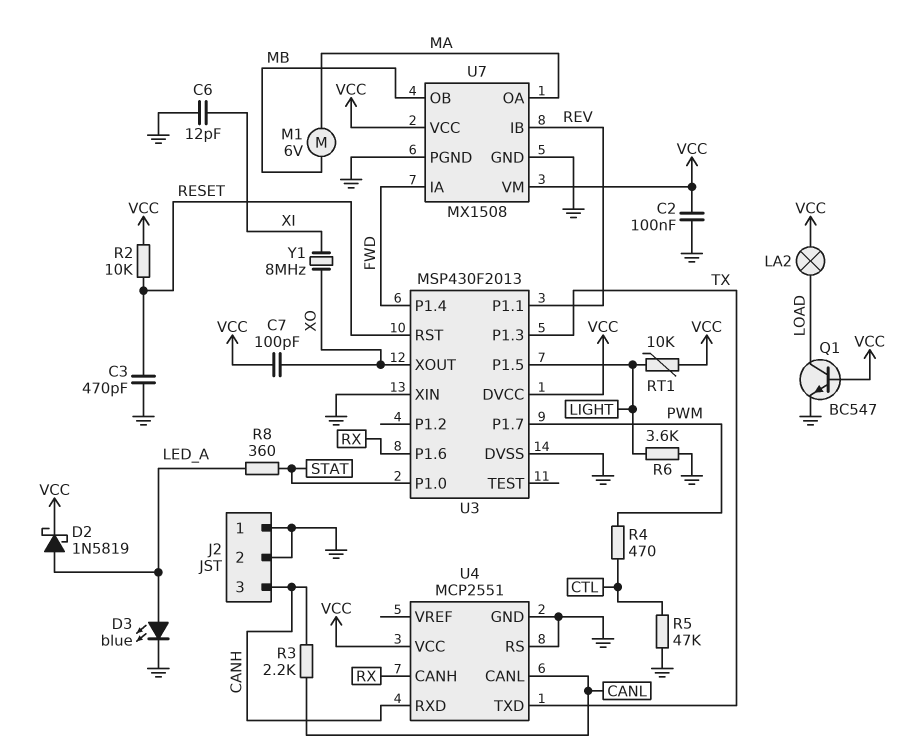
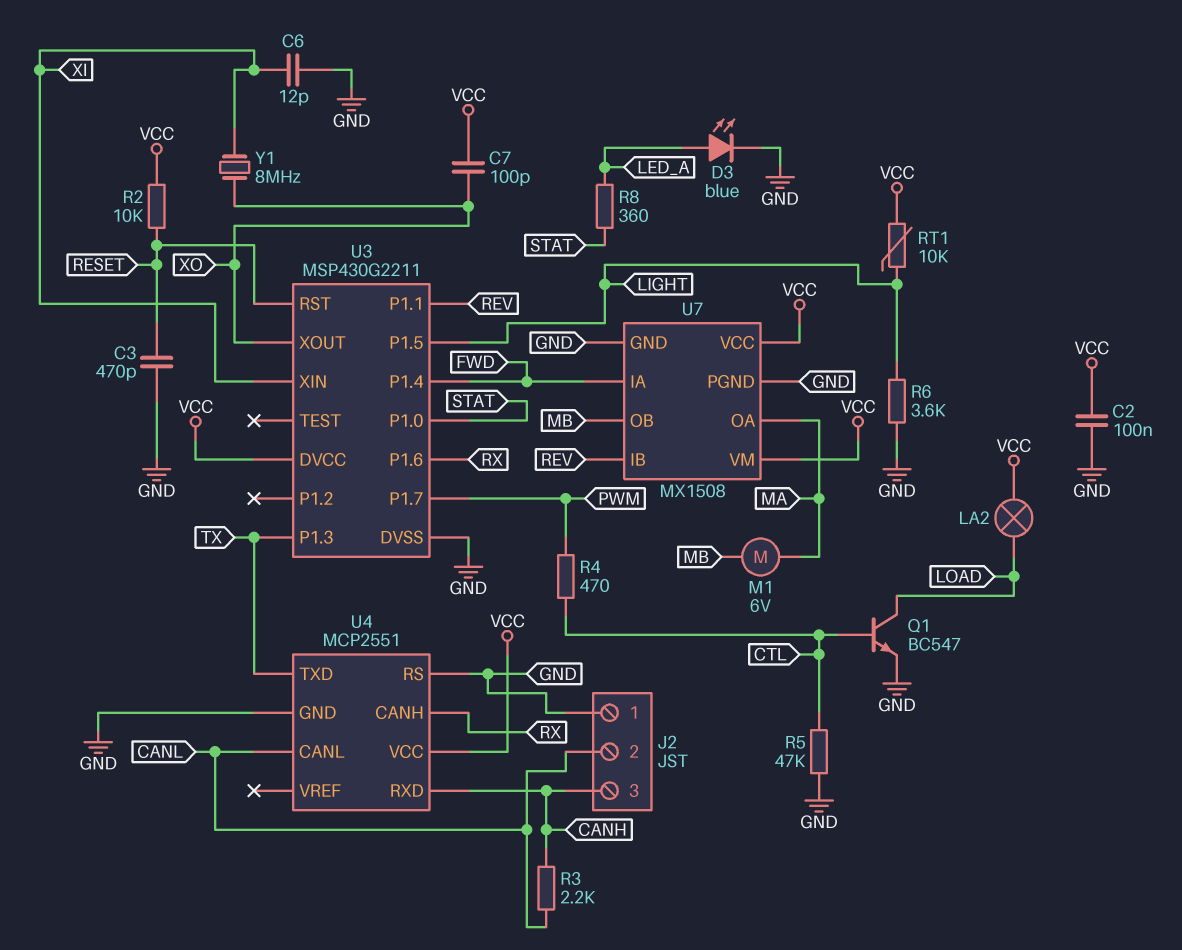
D2: schottky 1N5819 (A LED_A, K VCC) -> none
J2 pin 2: GND -> CANL
Q1: NPN BC547 (B VCC, C LOAD, E GND) -> NPN BC547 (B CTL, C LOAD, E GND)
U3: MSP430F2013 -> MSP430G2211
U3 pin XIN: GND -> XI

